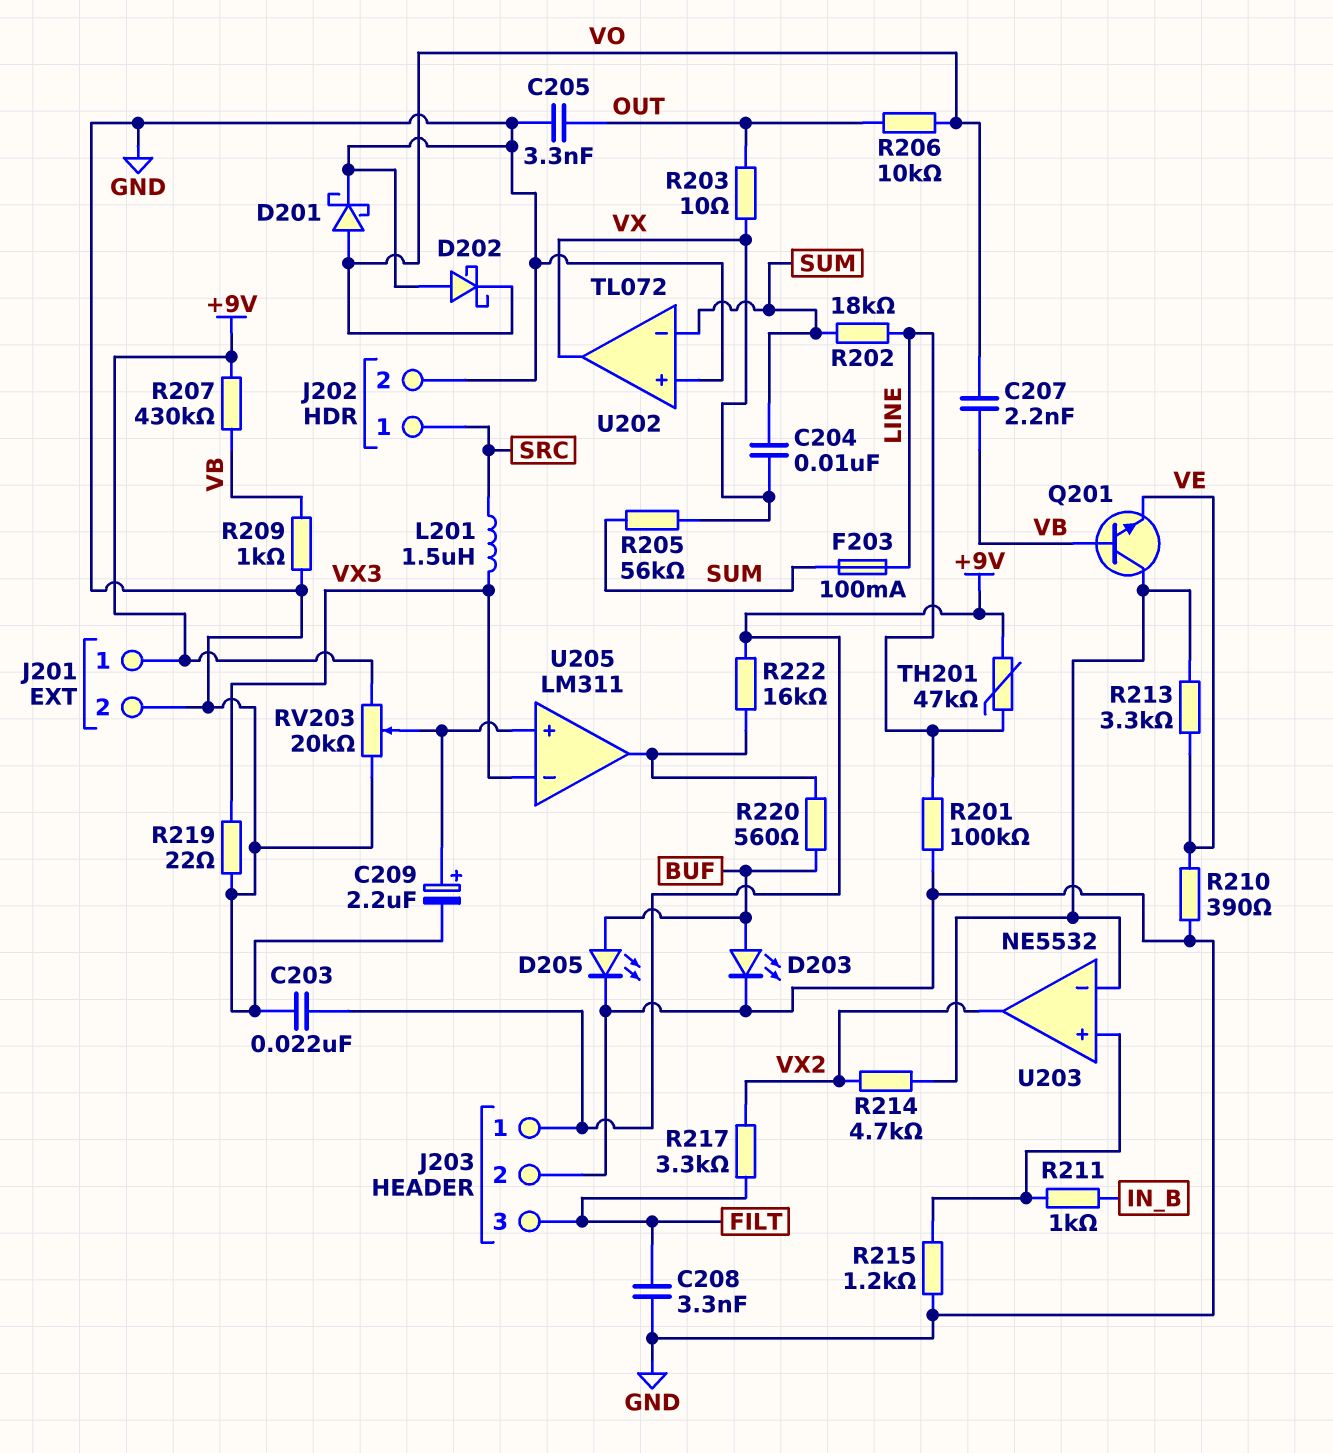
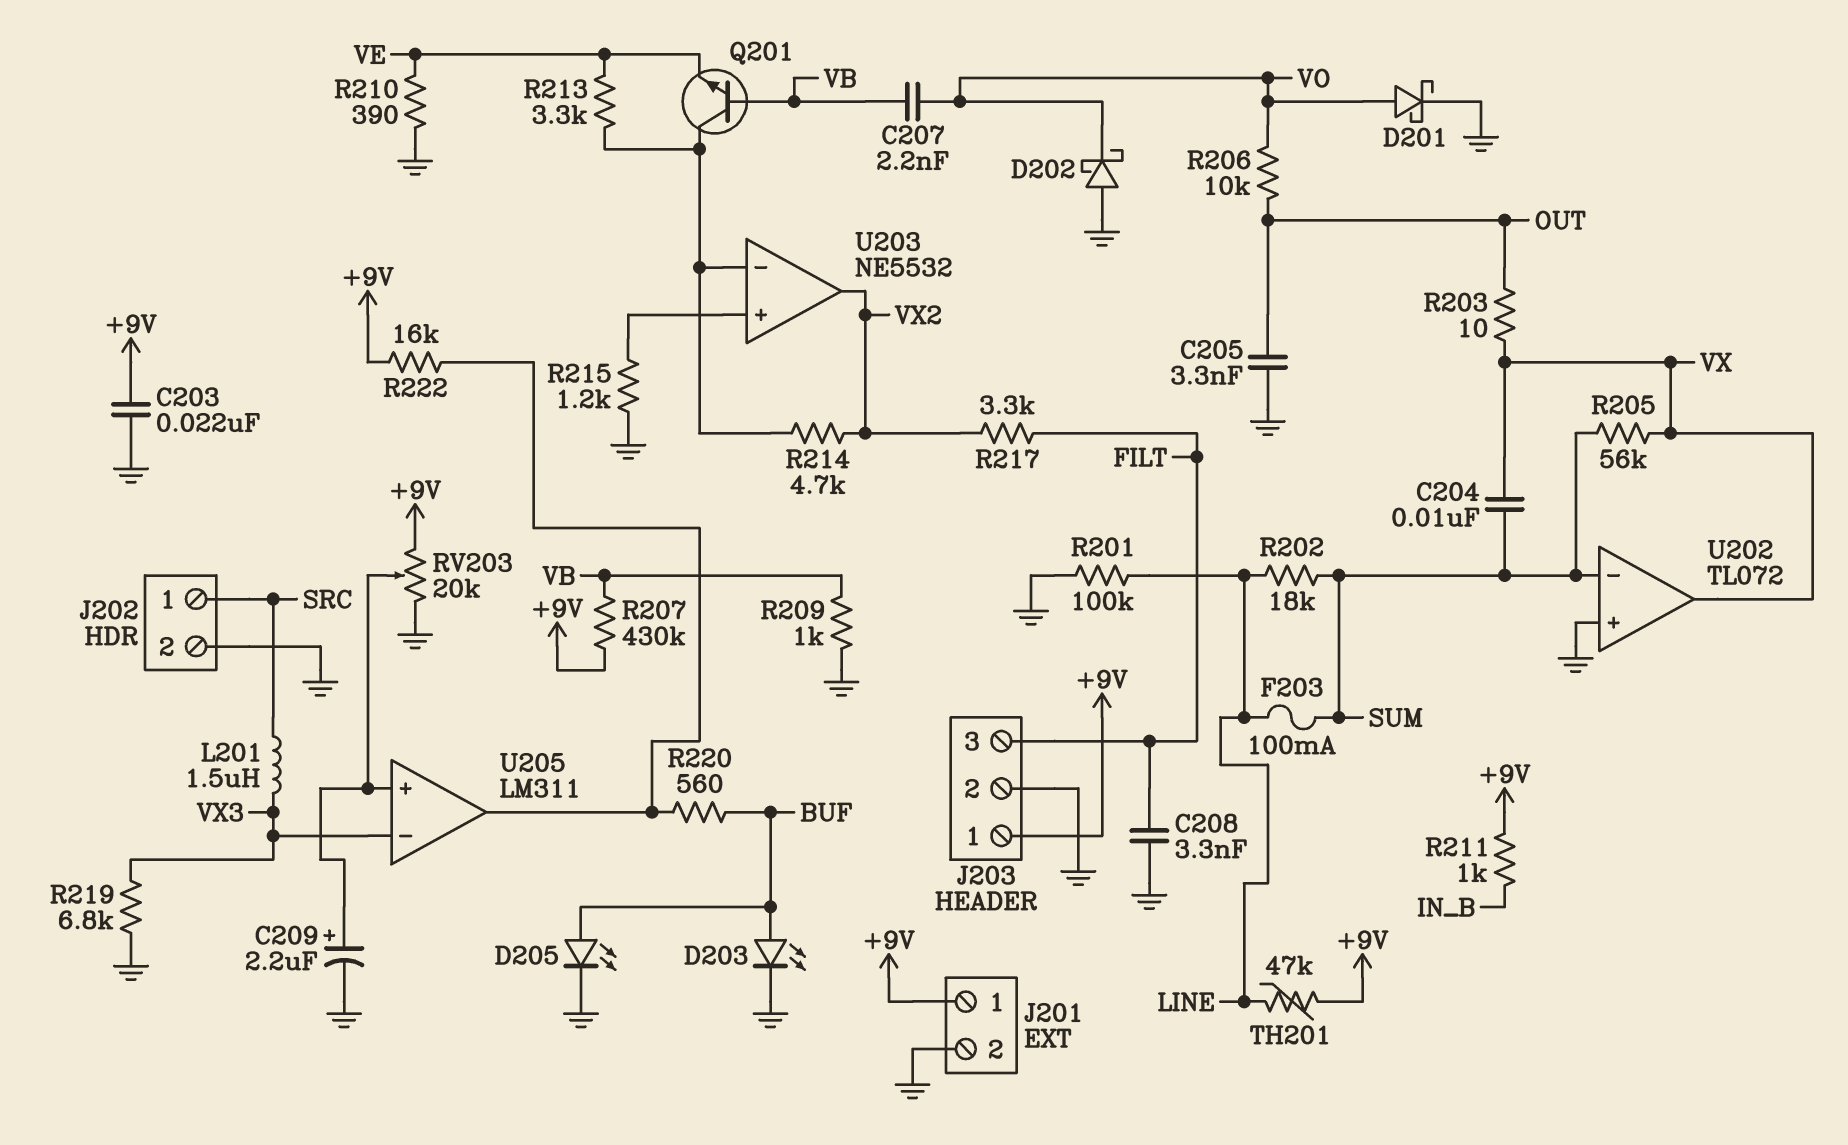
R211: 1k (IN_B, U203/in+) -> 1k (+9V, IN_B)
R219: 22 (GND, VX3) -> 6.8k (GND, VX3)

